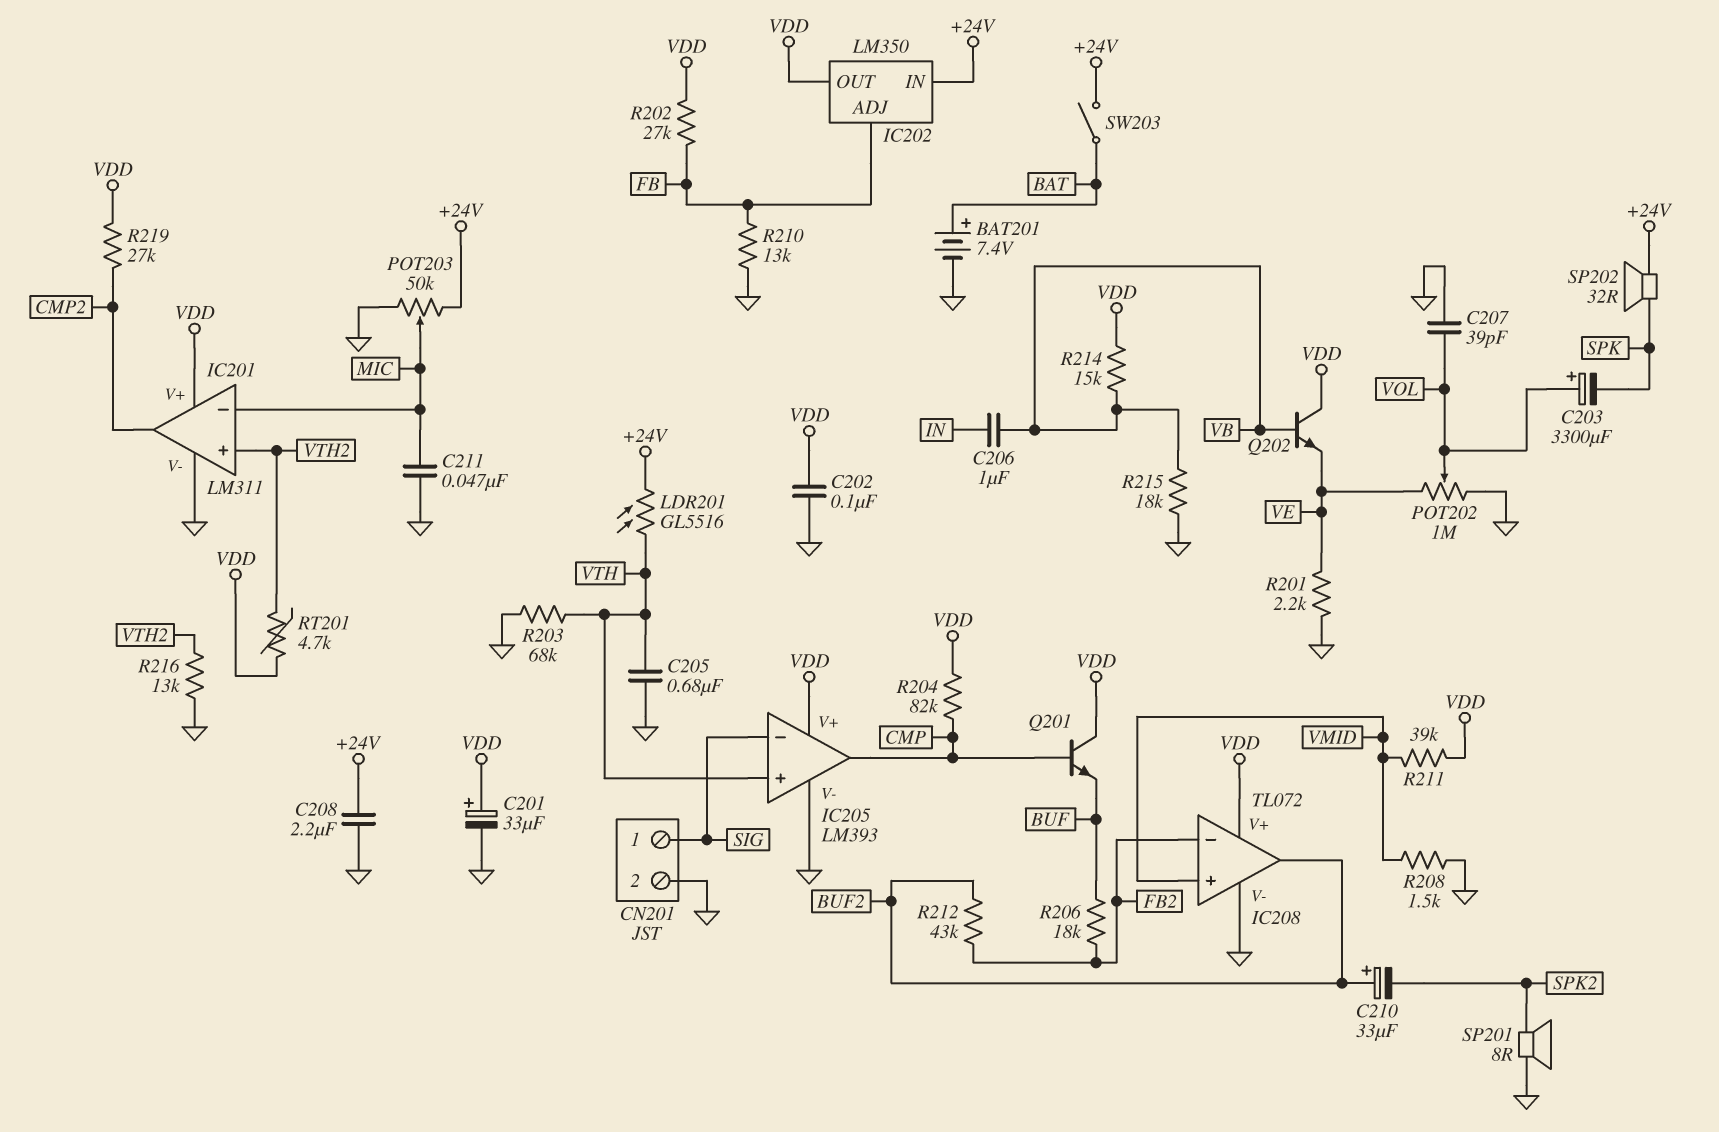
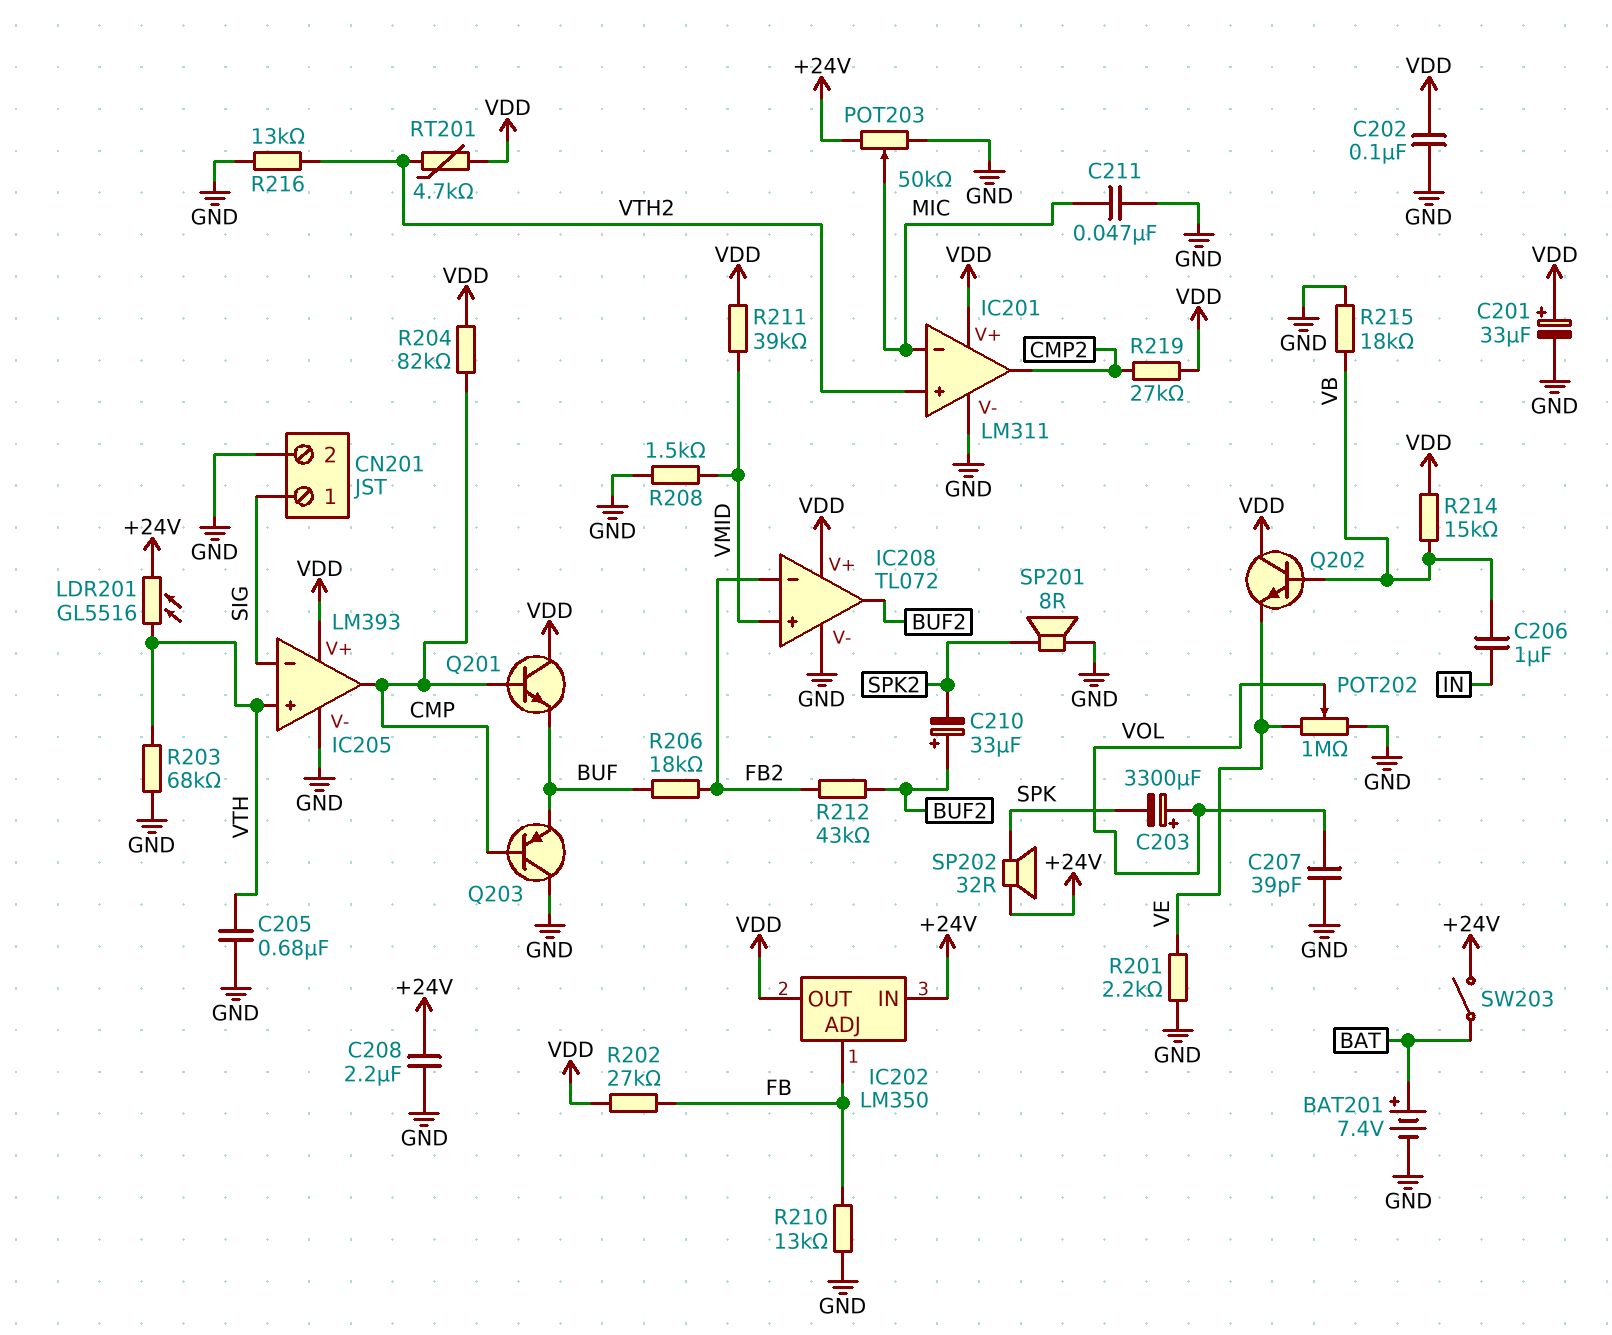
Q203: none -> PNP (B CMP, C GND, E BUF)

